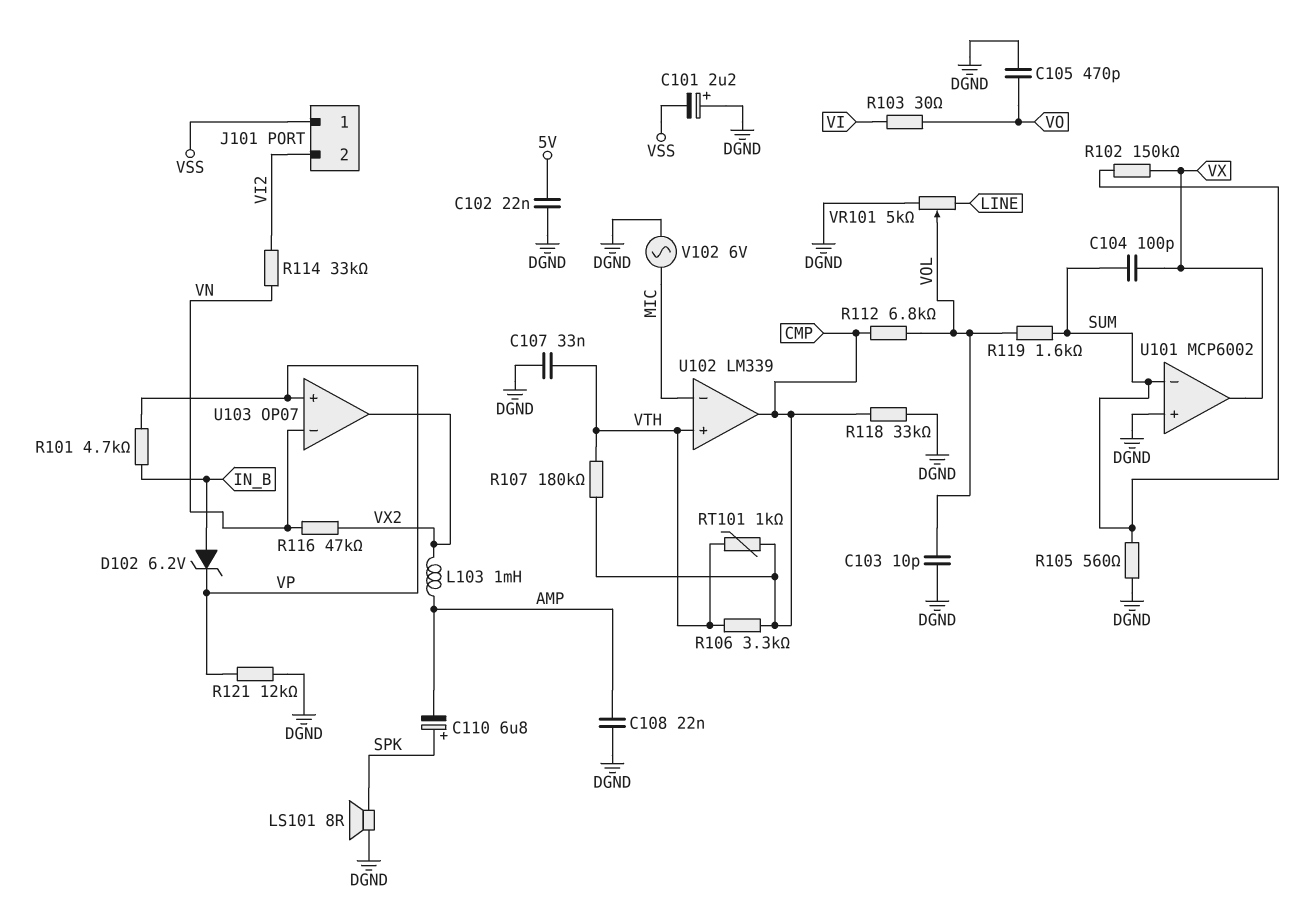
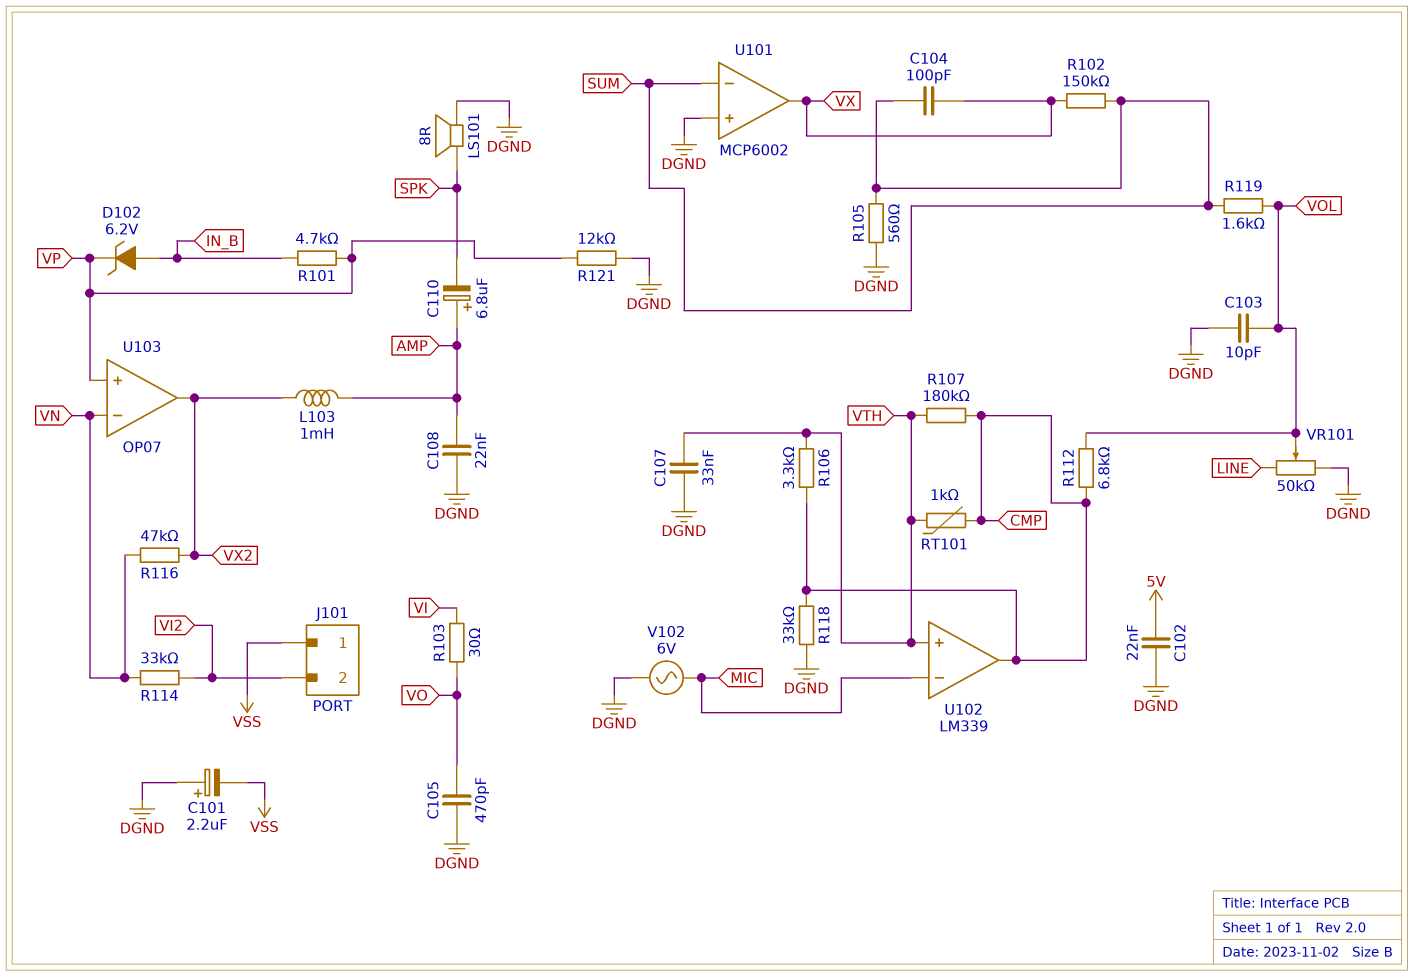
C110: 6.8uF (plus SPK, minus AMP) -> 6.8uF (plus AMP, minus SPK)
VR101: 5k (DGND, LINE, wiper VOL) -> 50k (DGND, LINE, wiper VOL)

